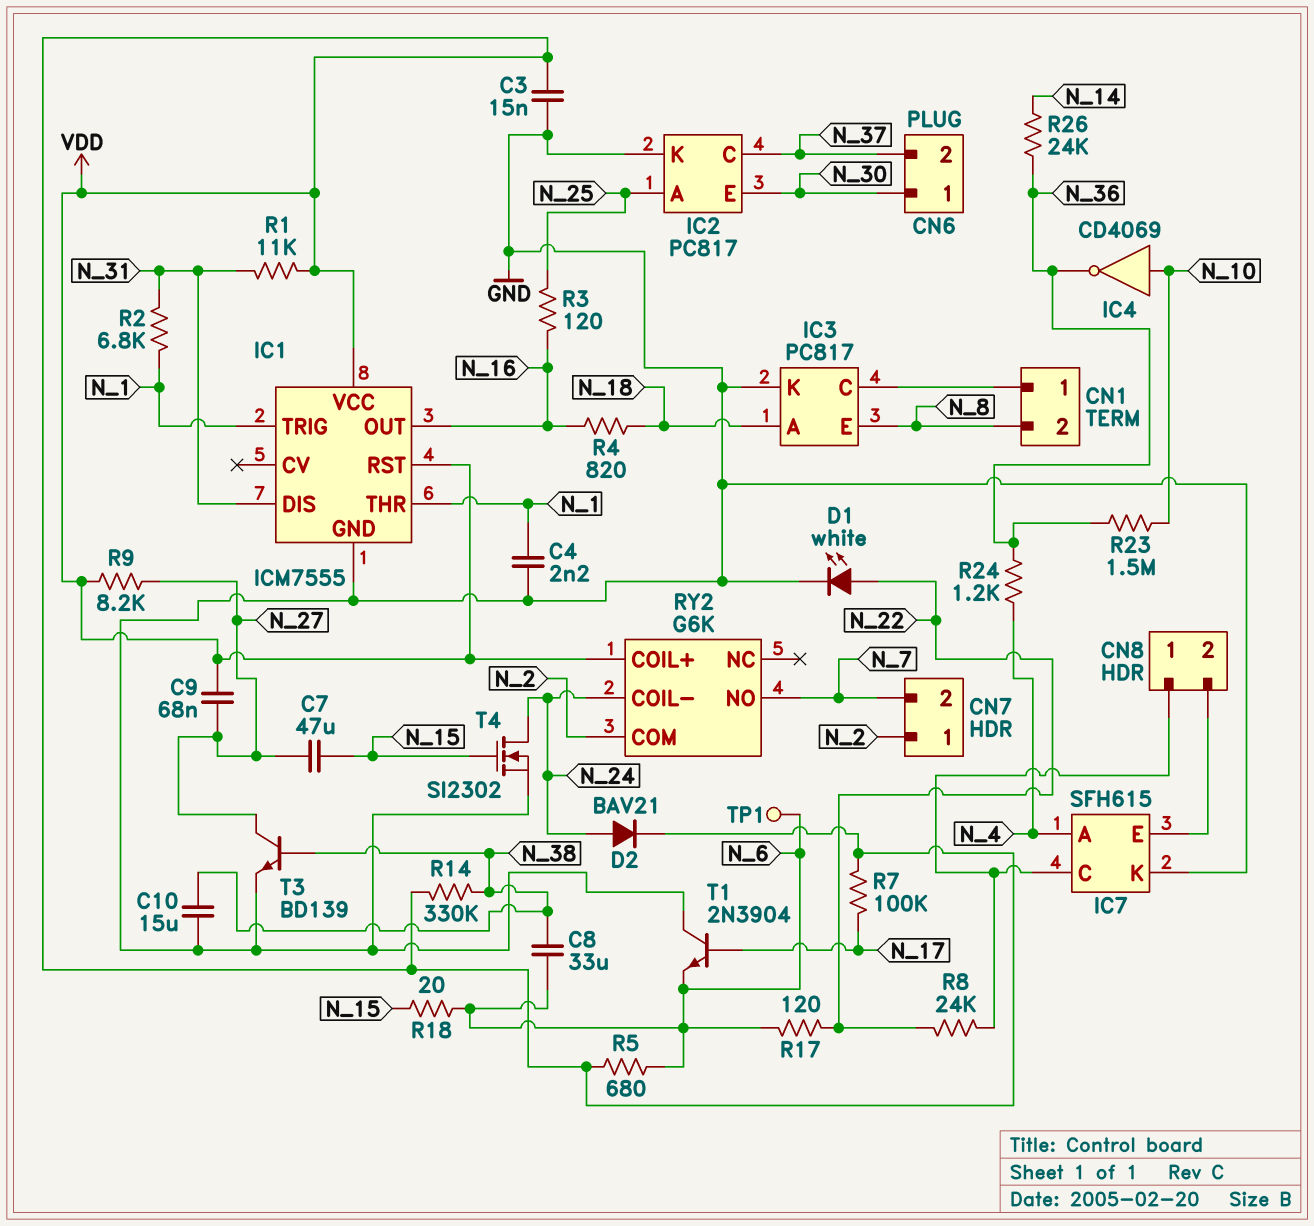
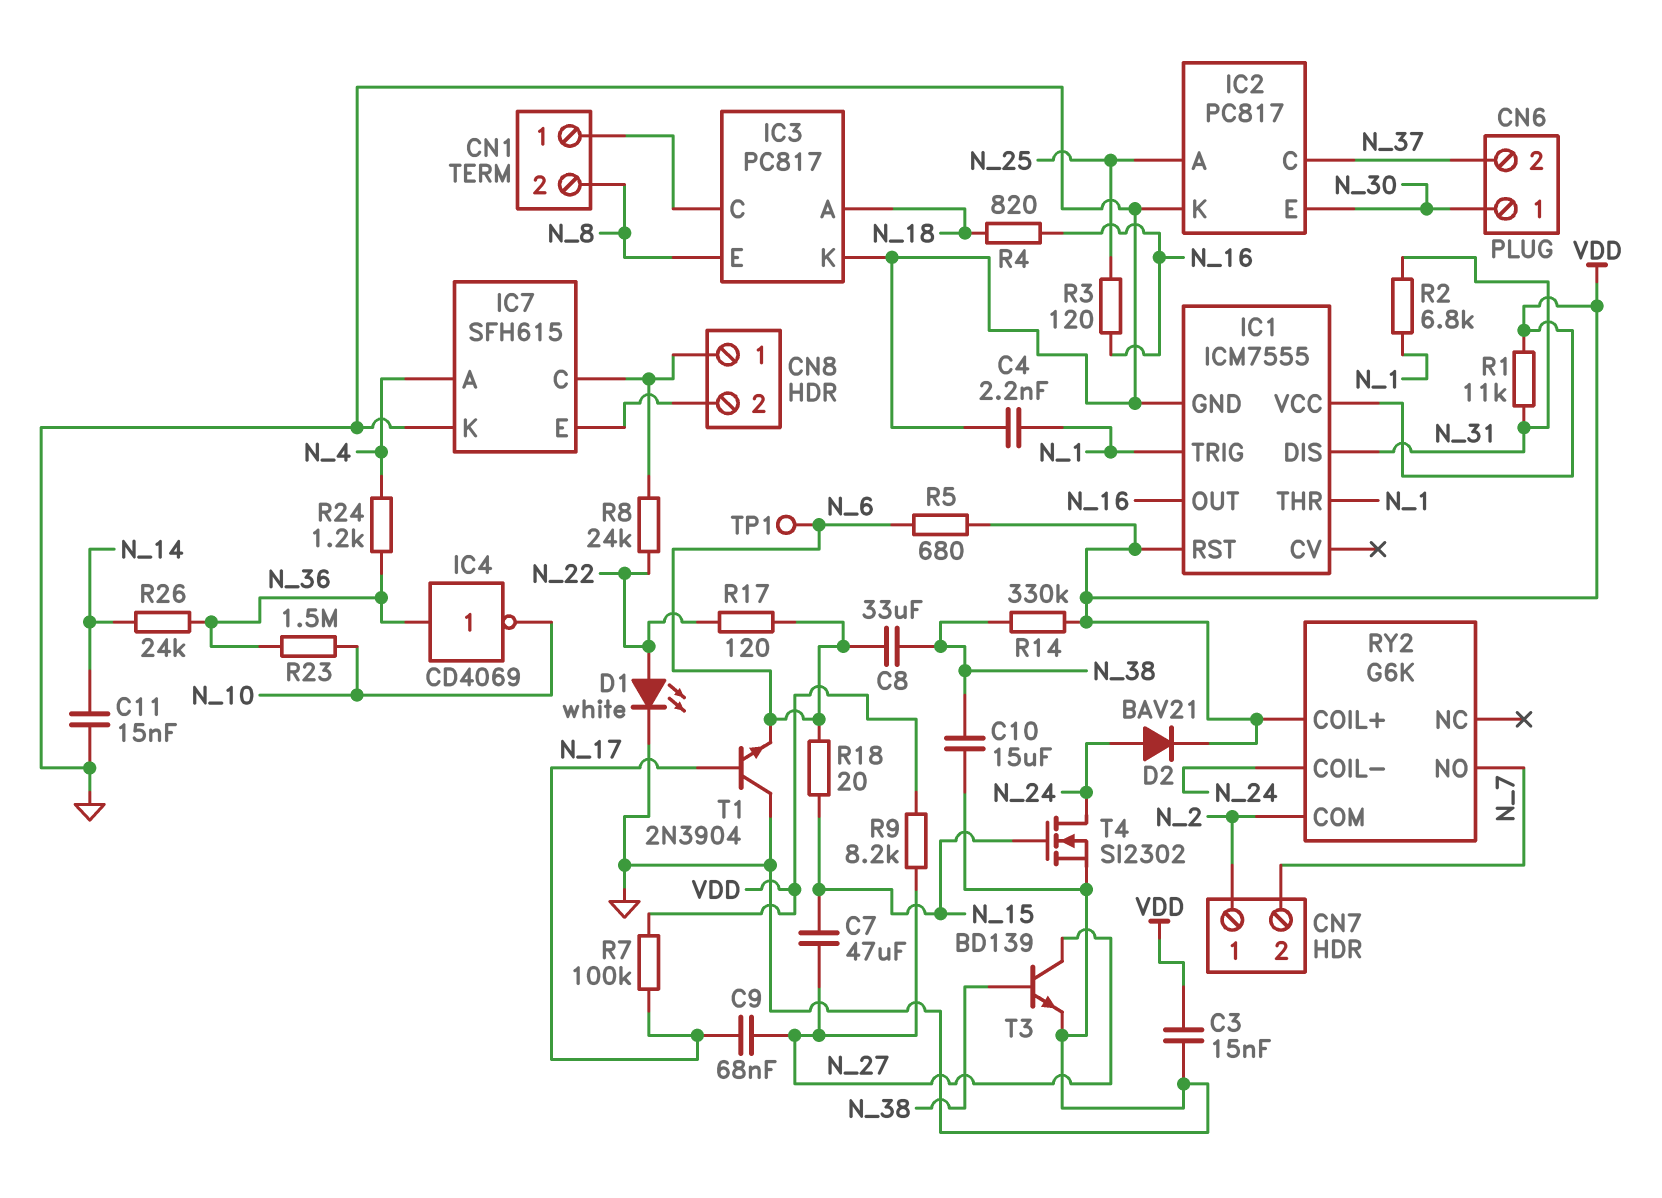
C9: 68nF (N_27, VDD) -> 68nF (N_17, N_27)
C11: none -> 15nF (GND, N_14)
IC4: NOT CD4069 (in N_10, out N_36) -> NOT CD4069 (in N_36, out N_10)

